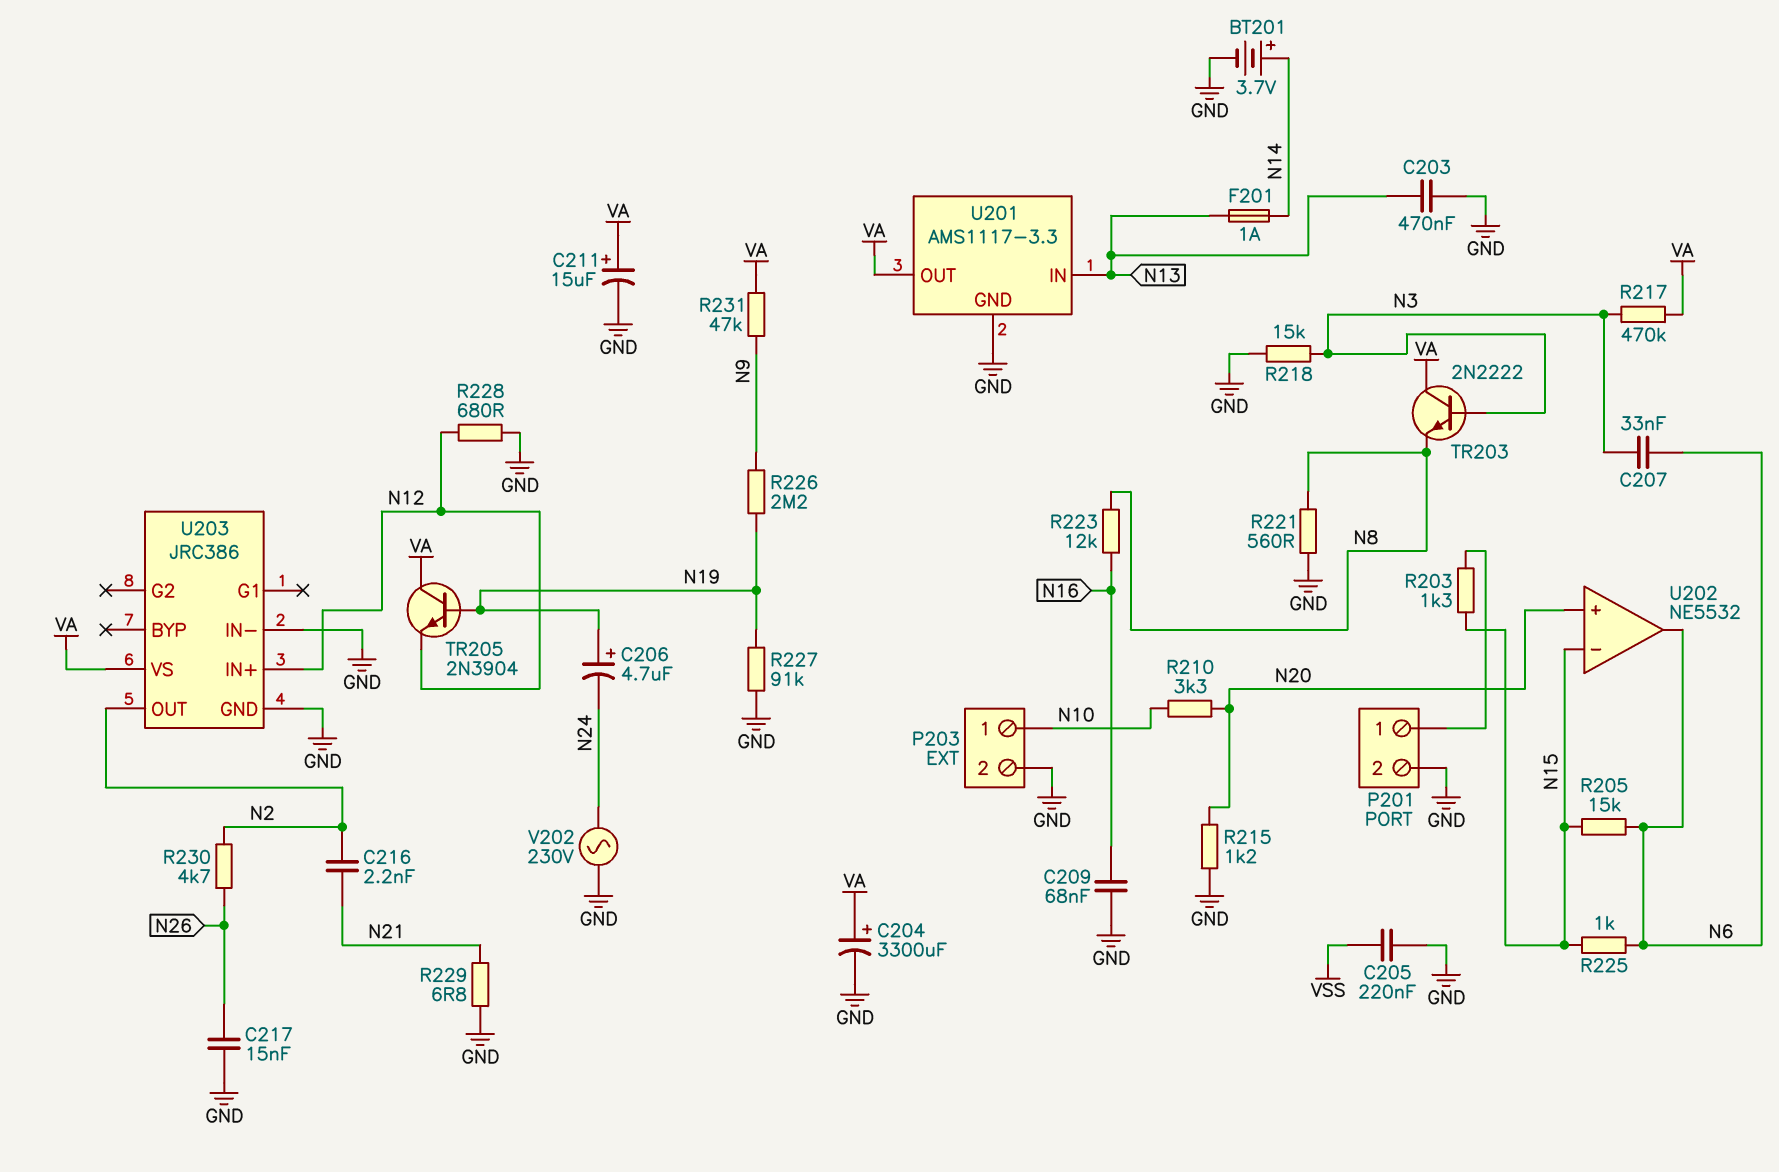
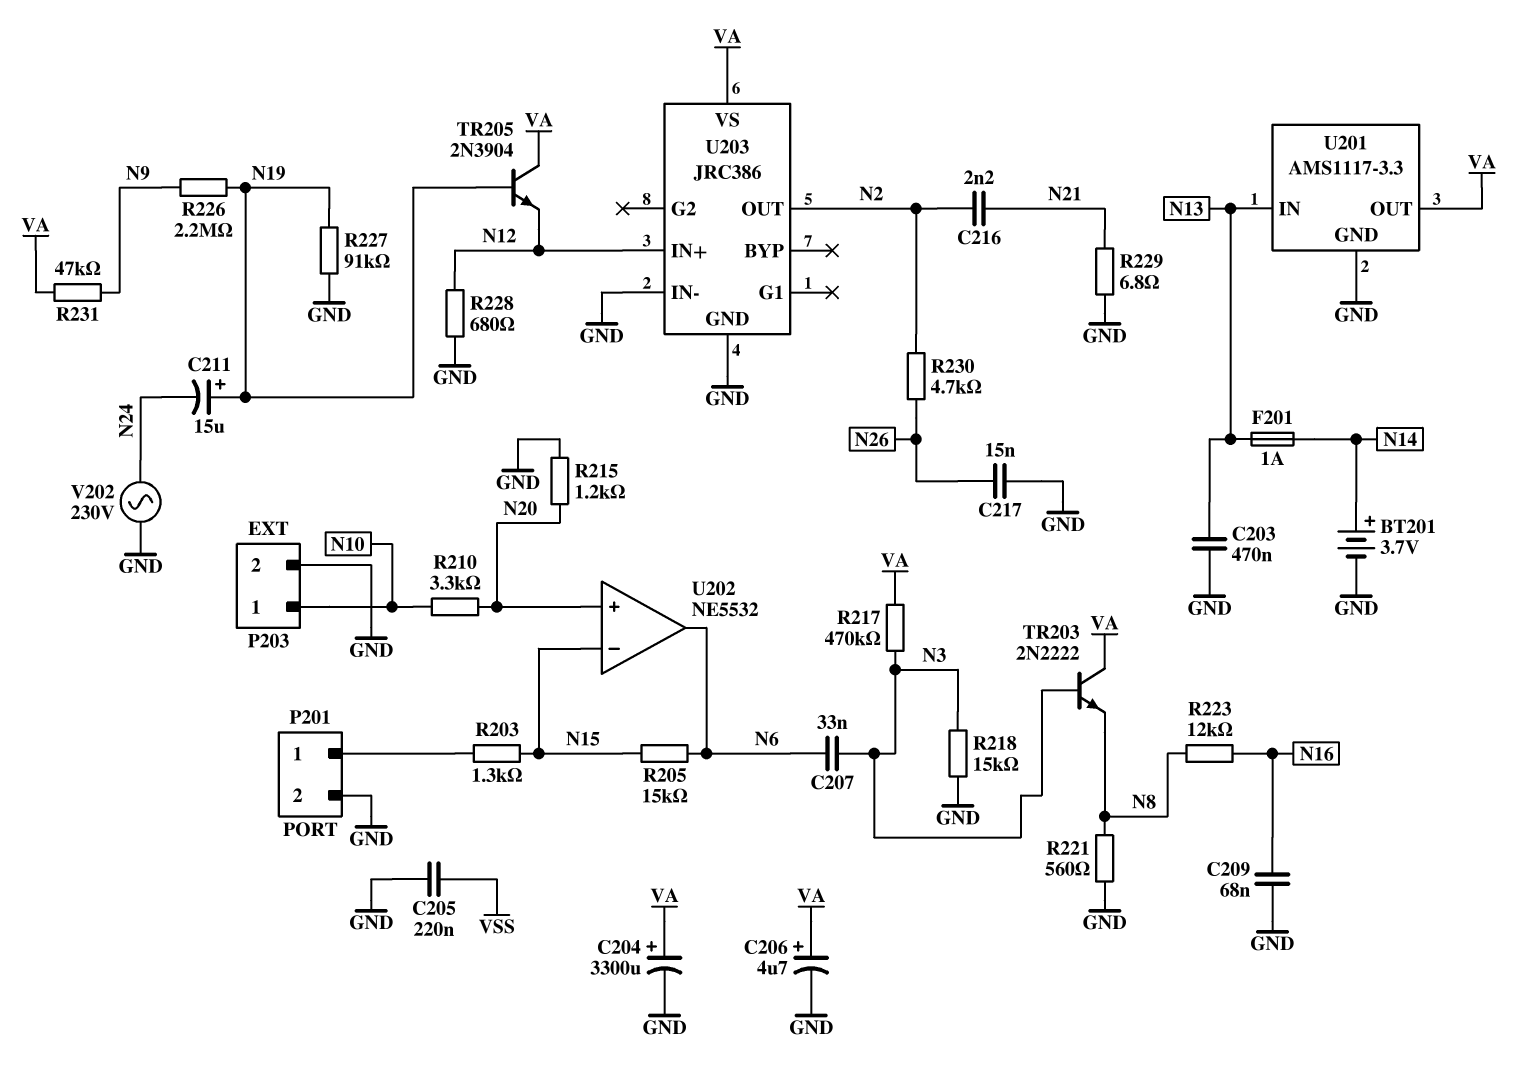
C206: 4.7uF (plus N19, minus N24) -> 4.7uF (plus VA, minus GND)
C211: 15uF (plus VA, minus GND) -> 15uF (plus N19, minus N24)
R225: 1k (N6, N15) -> none

